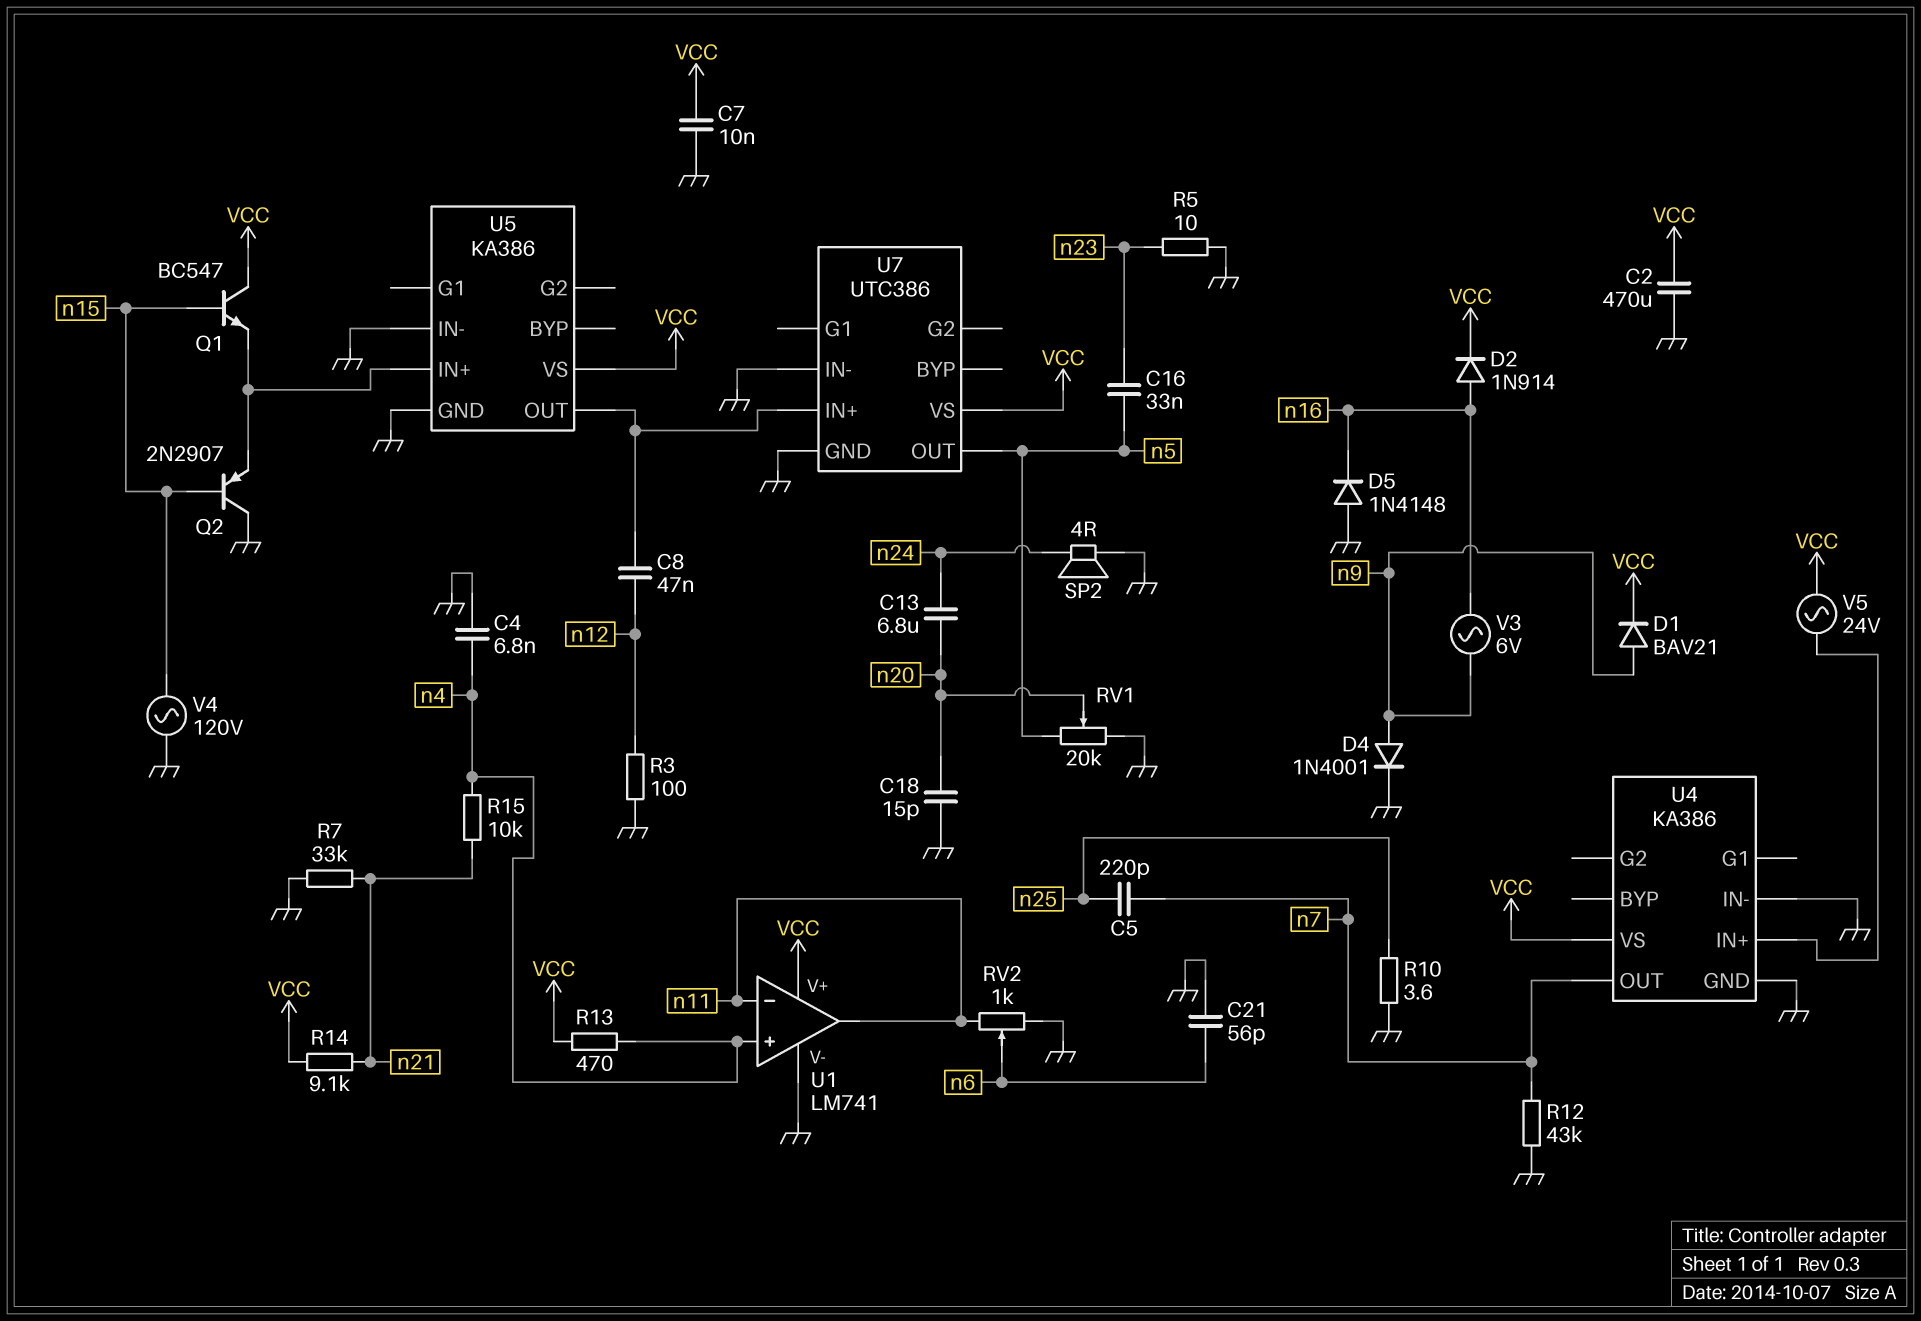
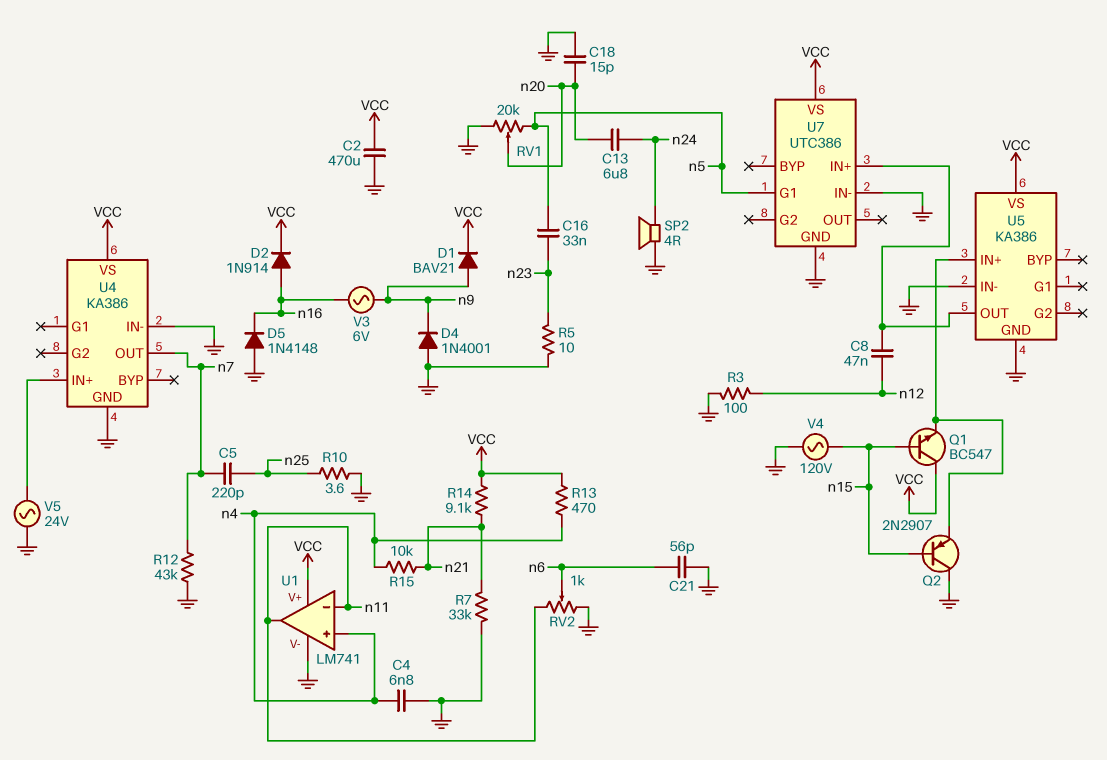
C7: 10nF (GND, VCC) -> none
D4: diode 1N4001 (A n9, K GND) -> diode 1N4001 (A GND, K n9)
U7 pin G1: none -> n5
U7 pin OUT: n5 -> none
V5: AC 24V (U4/IN+, VCC) -> AC 24V (GND, U4/IN+)

